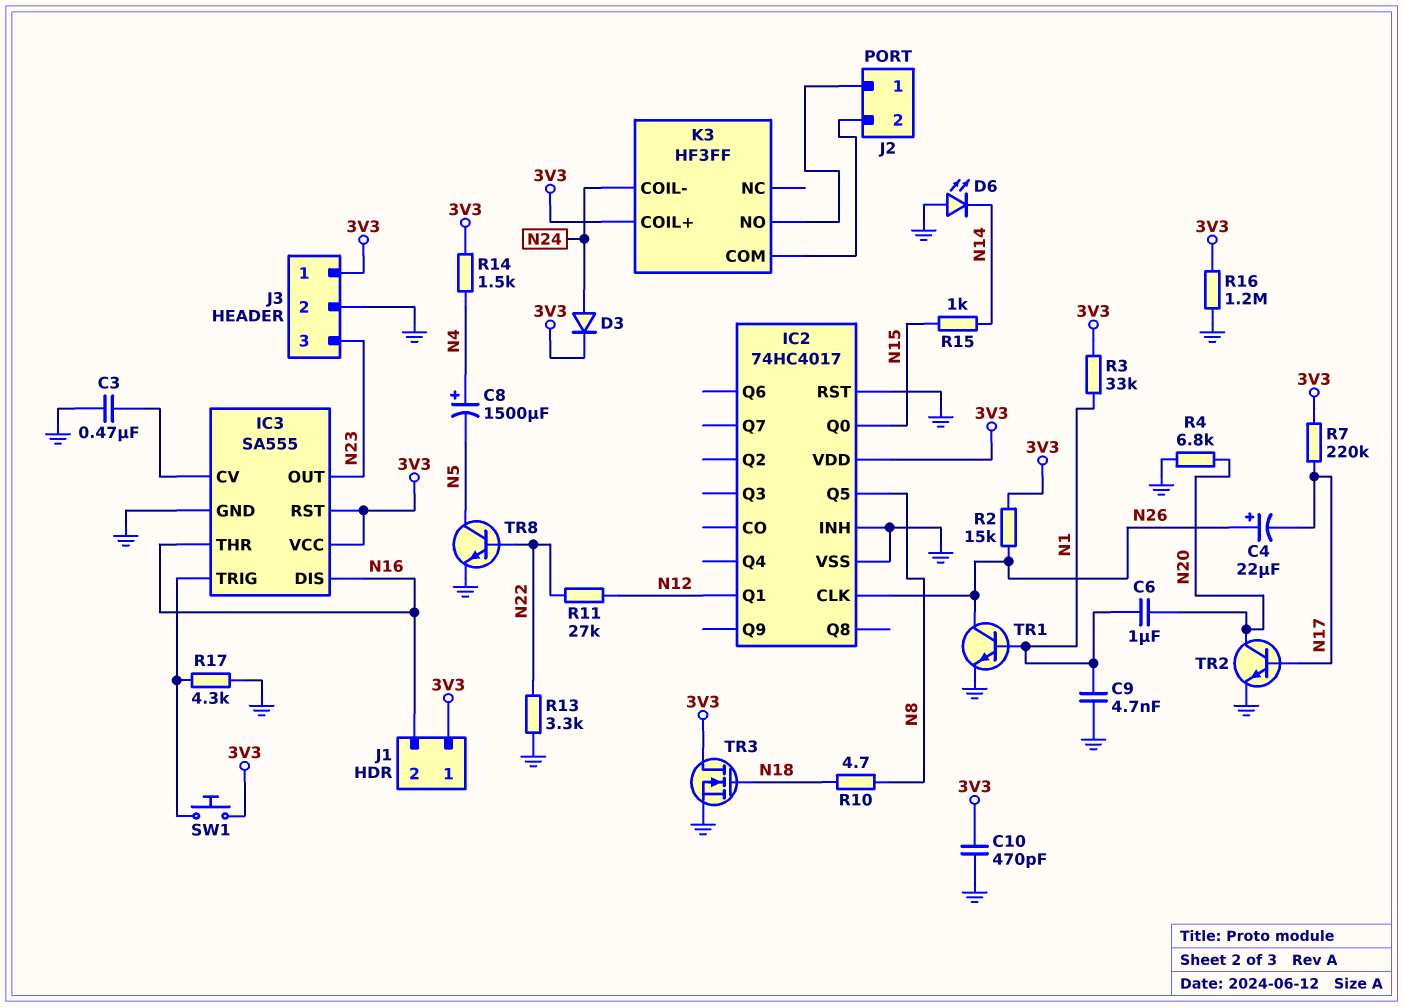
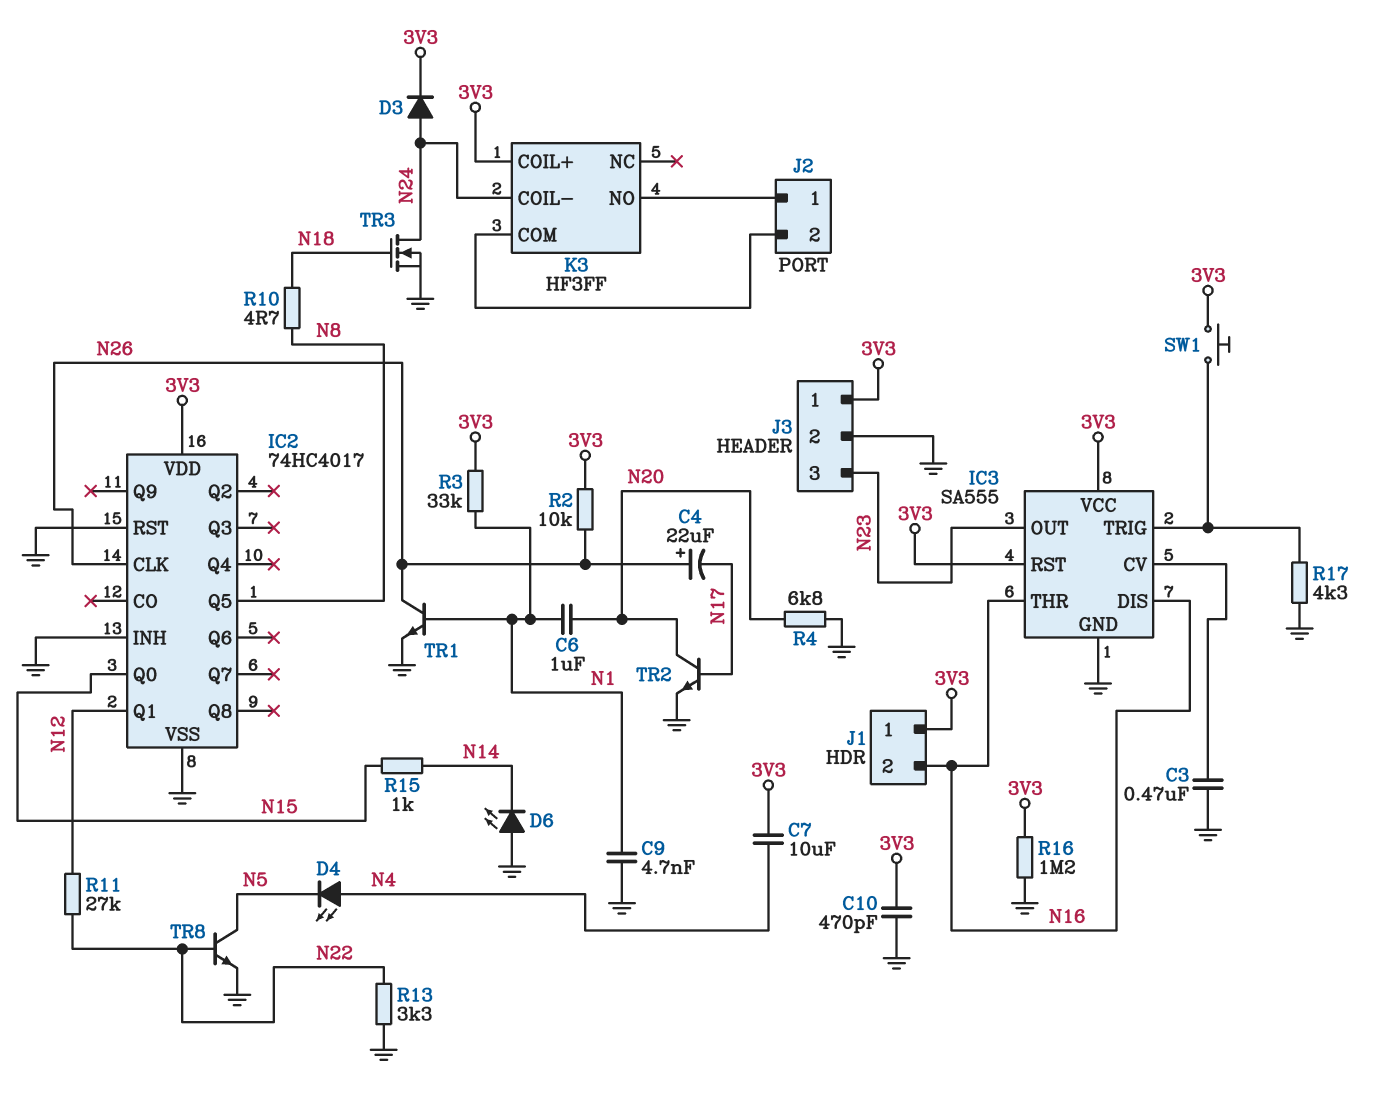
C7: none -> 10uF (3V3, N4)
C8: 1500uF (plus N4, minus N5) -> none
D4: none -> LED (A N4, K N5)
R2: 15k (3V3, N26) -> 10k (3V3, N26)
R7: 220k (3V3, N17) -> none
R14: 1.5k (3V3, N4) -> none
TR3: NMOS (G N18, D 3V3, S GND) -> NMOS (G N18, D N24, S GND)

